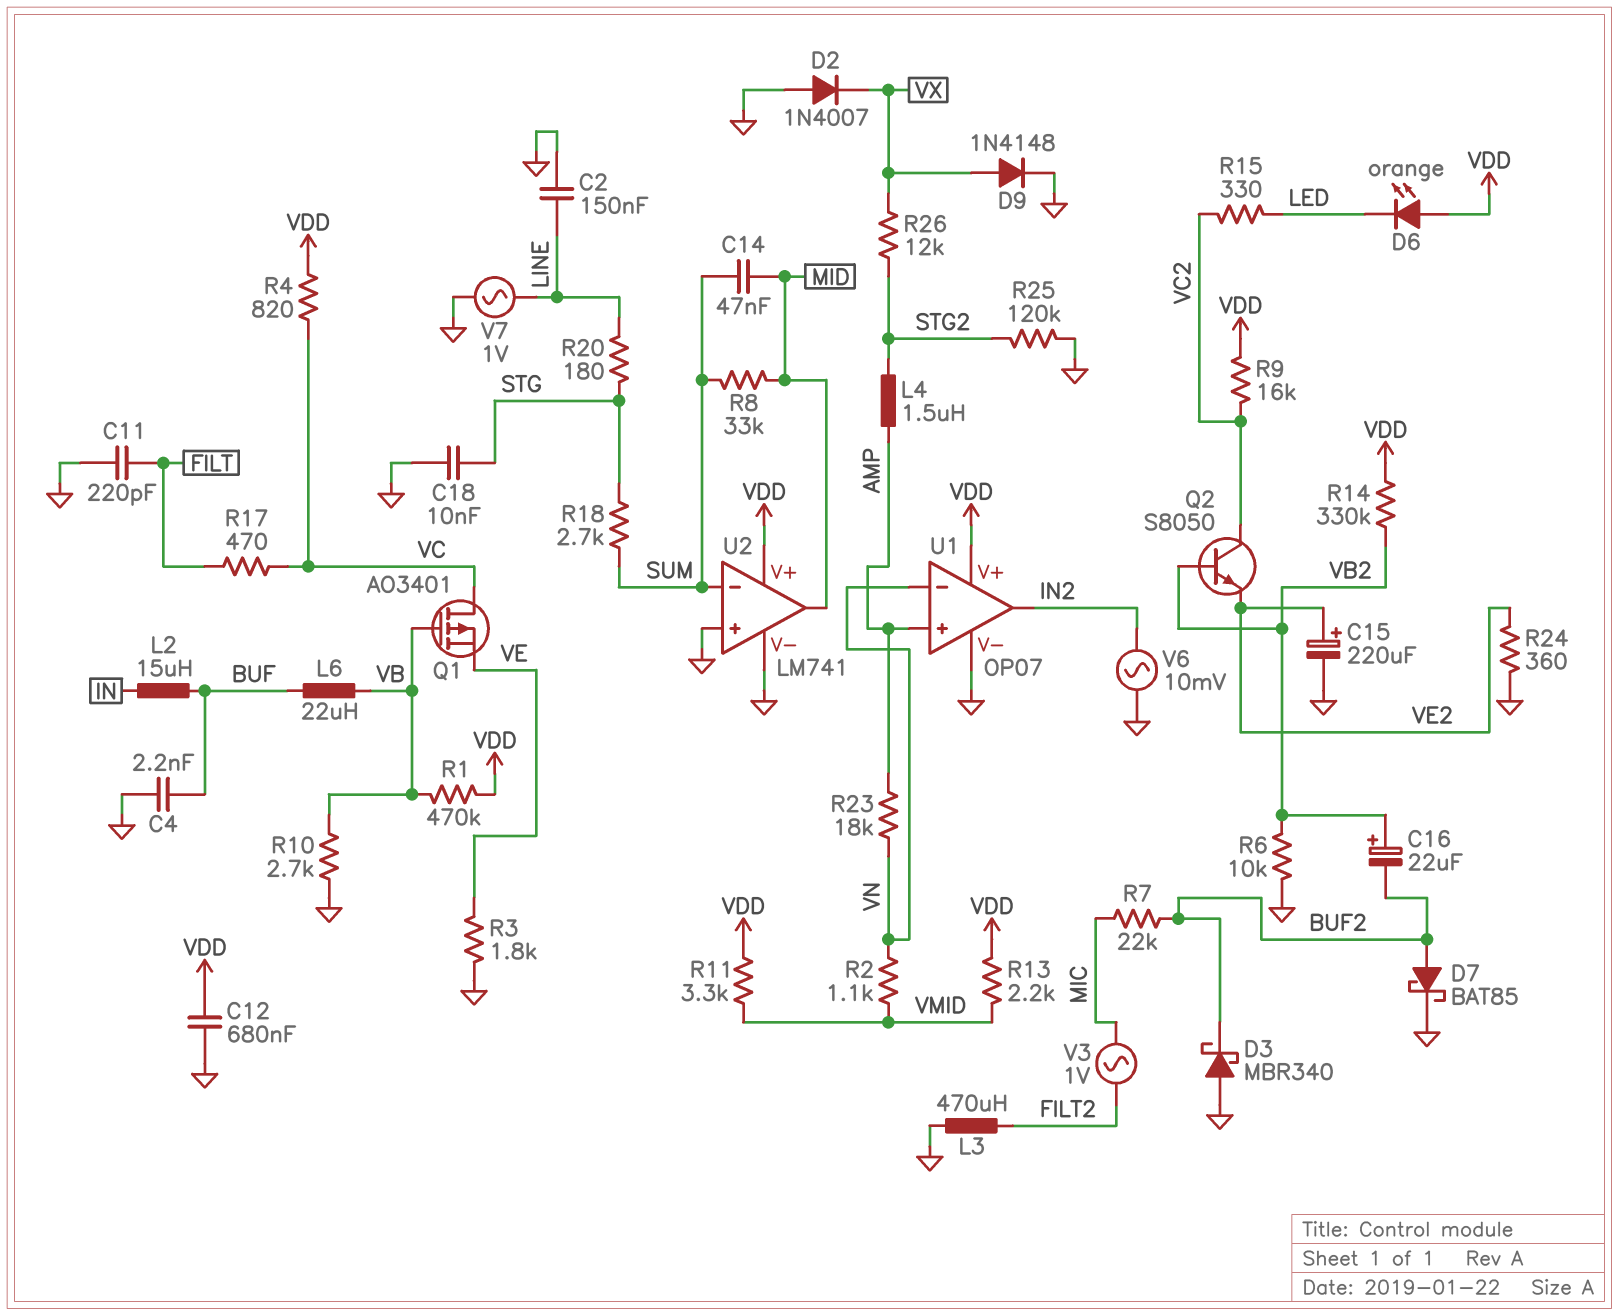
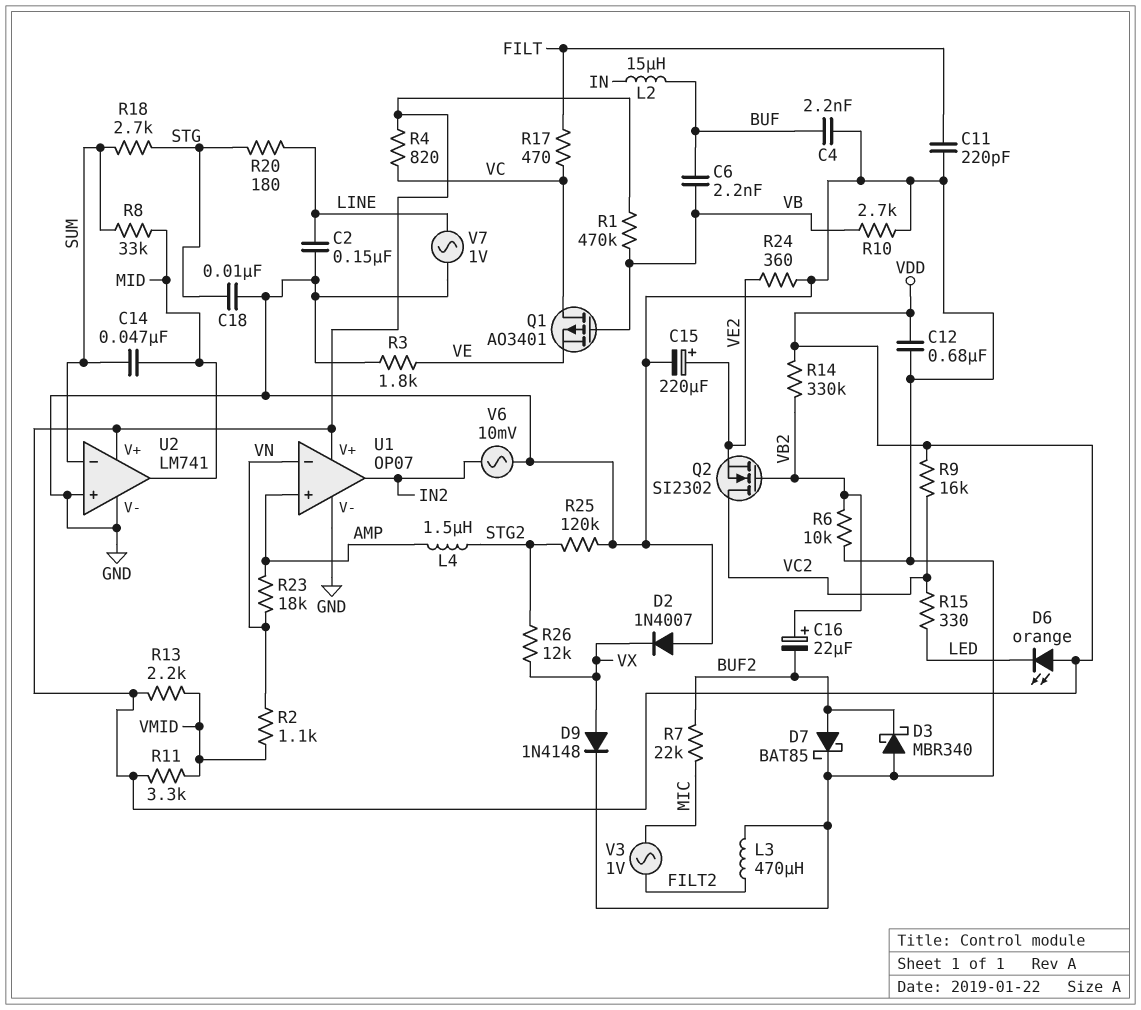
C6: none -> 2.2nF (BUF, VB)
L6: 22uH (BUF, VB) -> none
Q2: NPN S8050 (B VB2, C VC2, E VE2) -> NMOS SI2302 (G VB2, D VC2, S VE2)

